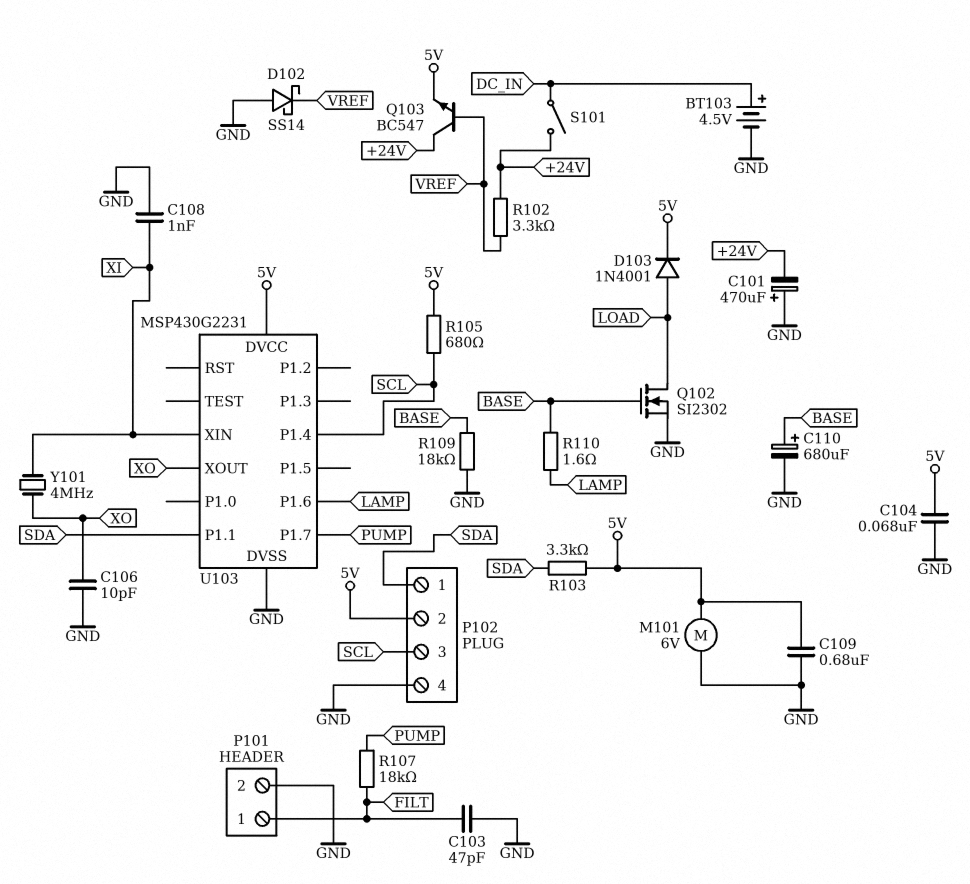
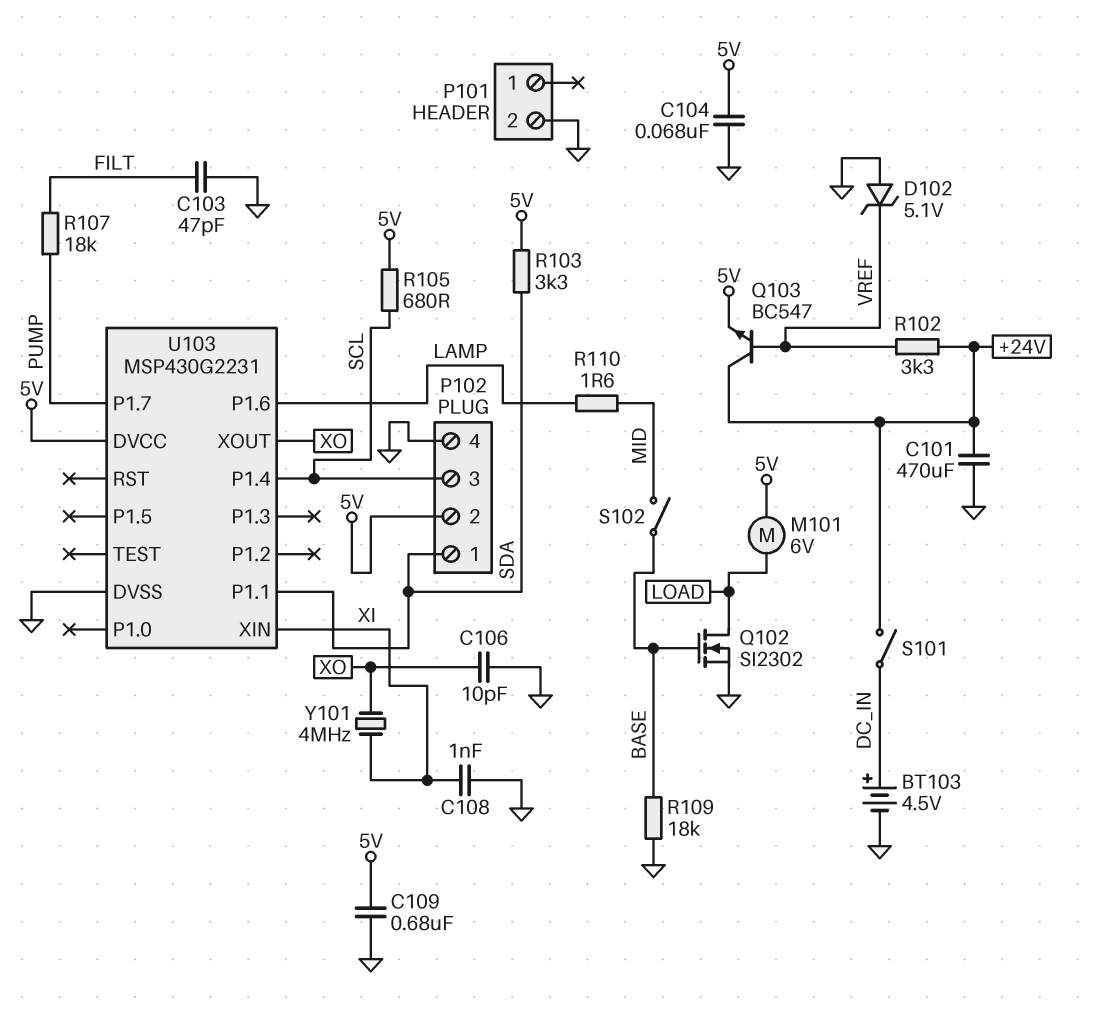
C101: 470uF (plus GND, minus +24V) -> 470uF (+24V, GND)
C110: 680uF (plus BASE, minus GND) -> none
D102: schottky SS14 (A GND, K VREF) -> zener 5.1V (A GND, K VREF)
D103: diode 1N4001 (A LOAD, K 5V) -> none
M101: motor 6V (5V, GND) -> motor 6V (5V, LOAD)
P101 pin 1: FILT -> none
R110: 1.6 (BASE, LAMP) -> 1.6 (LAMP, MID)
S102: none -> switch (BASE, MID)

